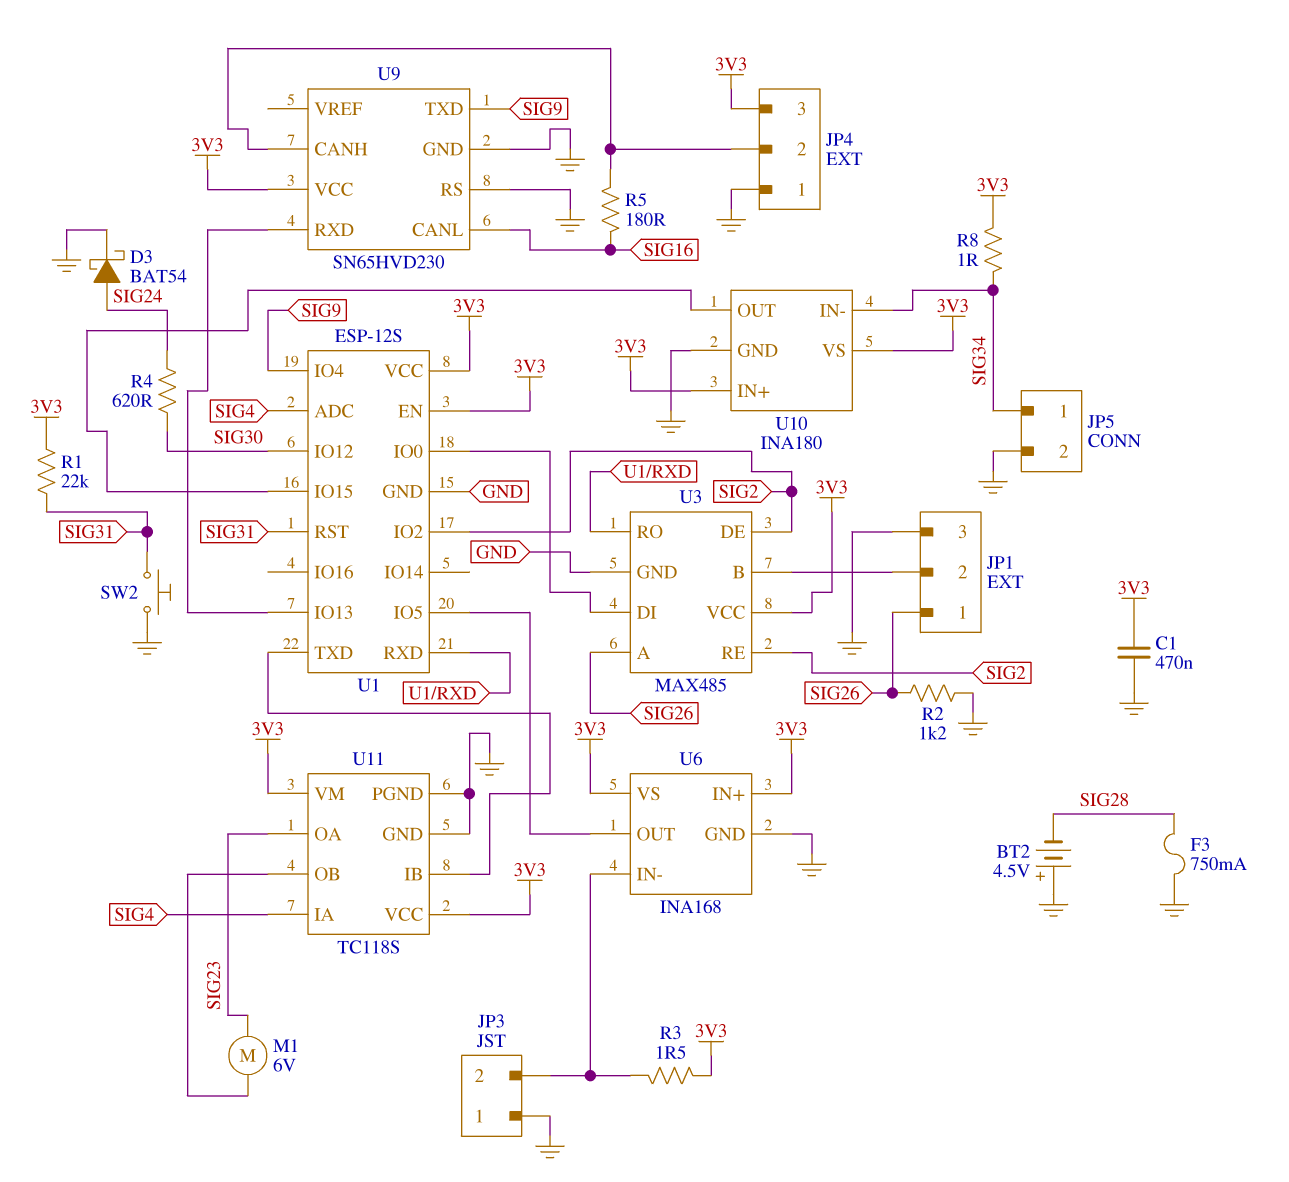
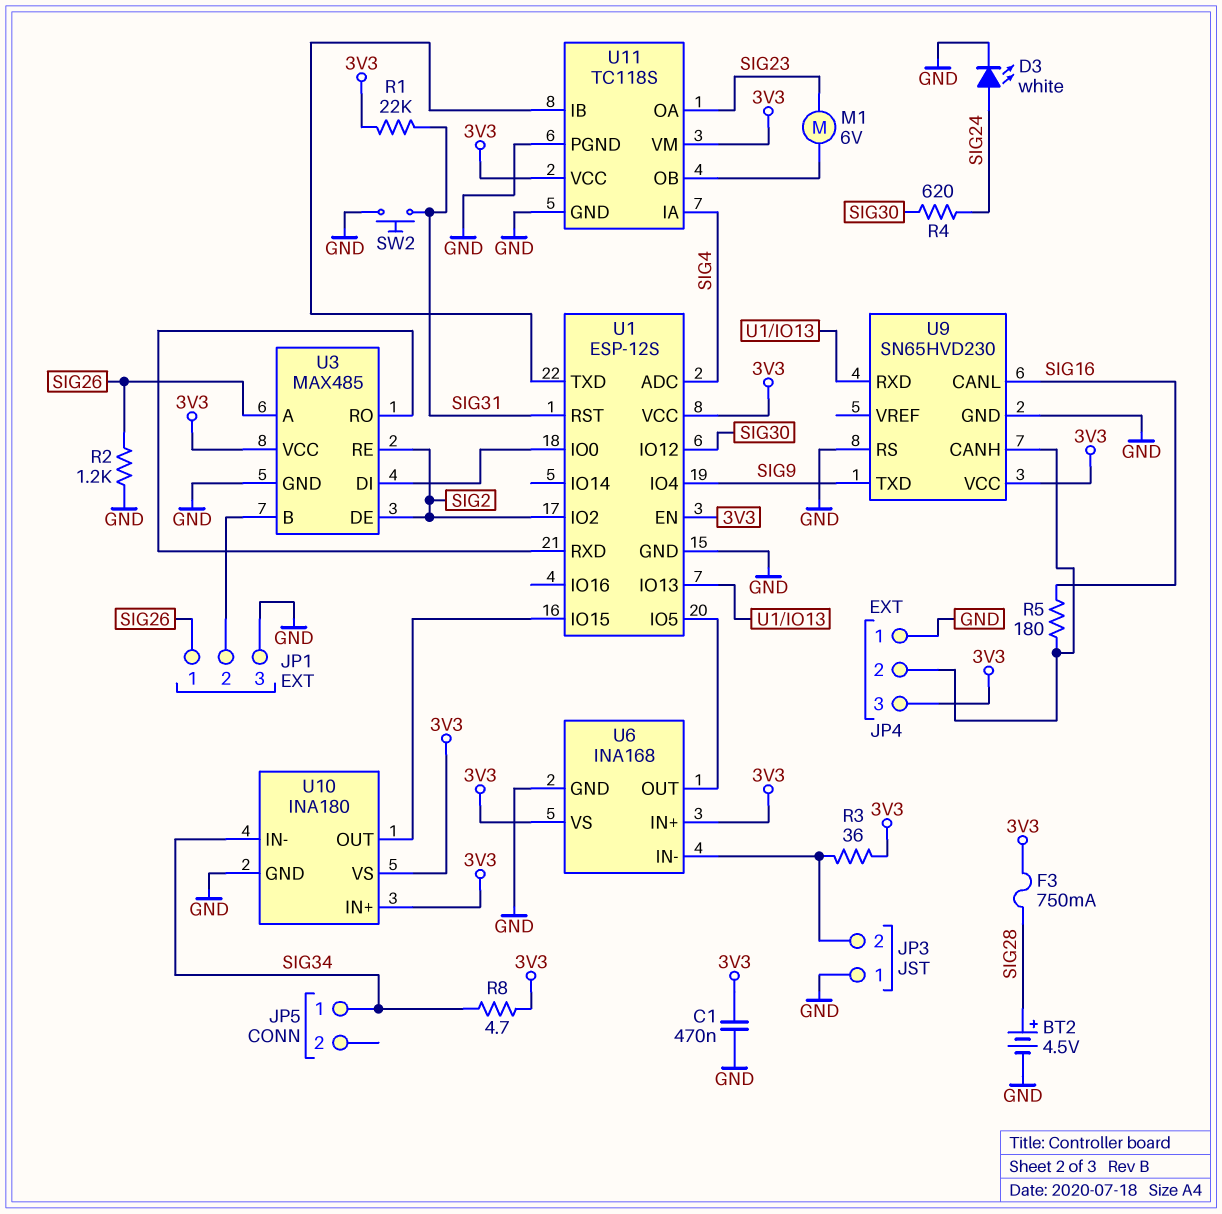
BT2: 4.5V (plus GND, minus SIG28) -> 4.5V (plus SIG28, minus GND)
D3: schottky BAT54 (A SIG24, K GND) -> LED white (A SIG24, K GND)
F3: 750mA (GND, SIG28) -> 750mA (3V3, SIG28)
JP5 pin 2: GND -> none
R3: 1.5 (3V3, JP3/2) -> 36 (3V3, JP3/2)
R8: 1 (3V3, SIG34) -> 4.7 (3V3, SIG34)

